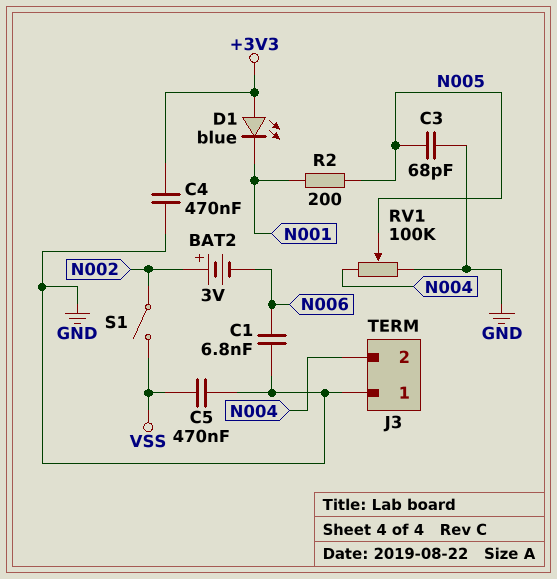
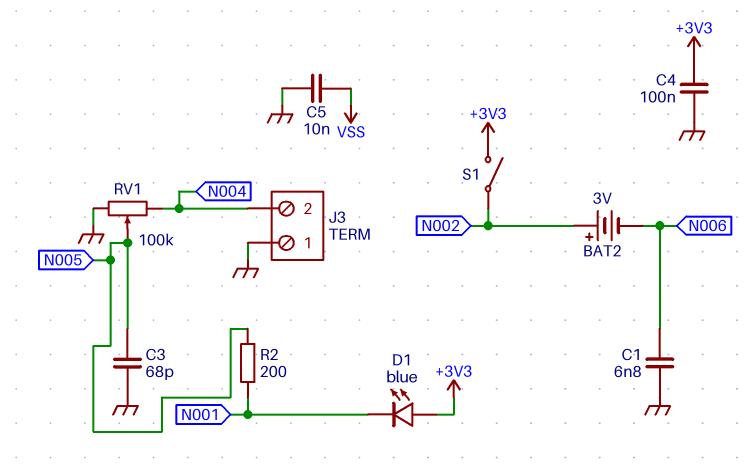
C4: 470nF (+3V3, GND) -> 100nF (+3V3, GND)
C5: 470nF (GND, VSS) -> 10nF (GND, VSS)
S1: switch (N002, VSS) -> switch (+3V3, N002)

